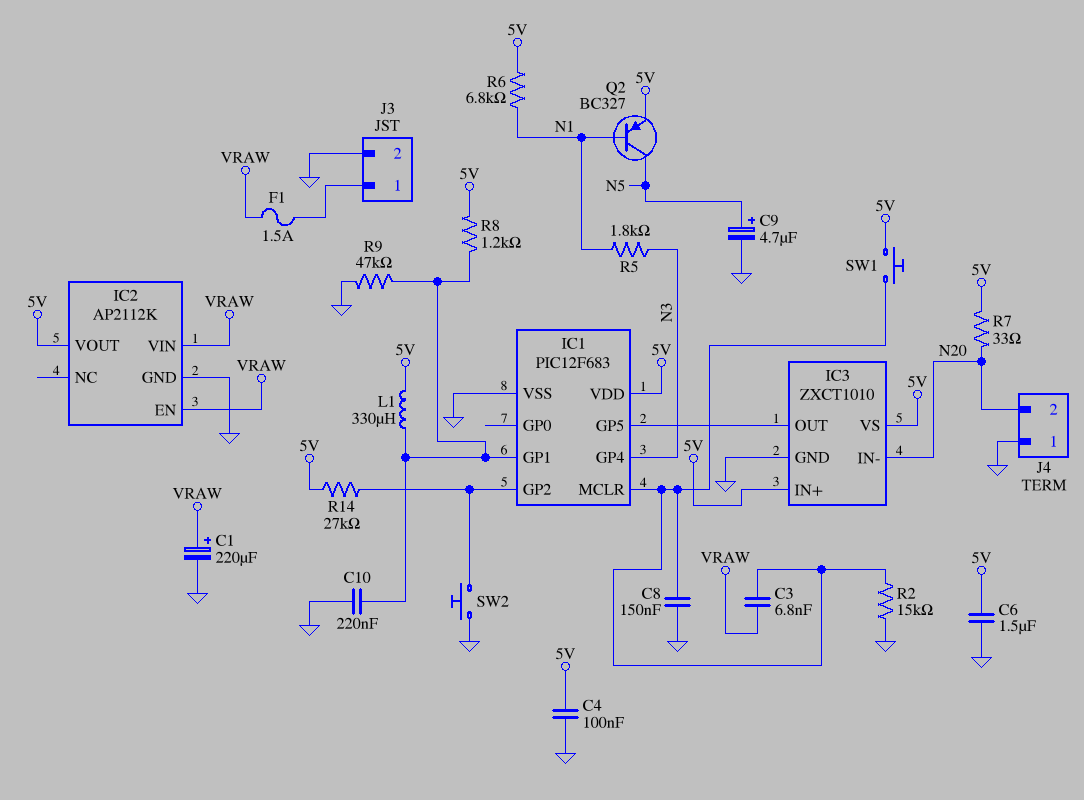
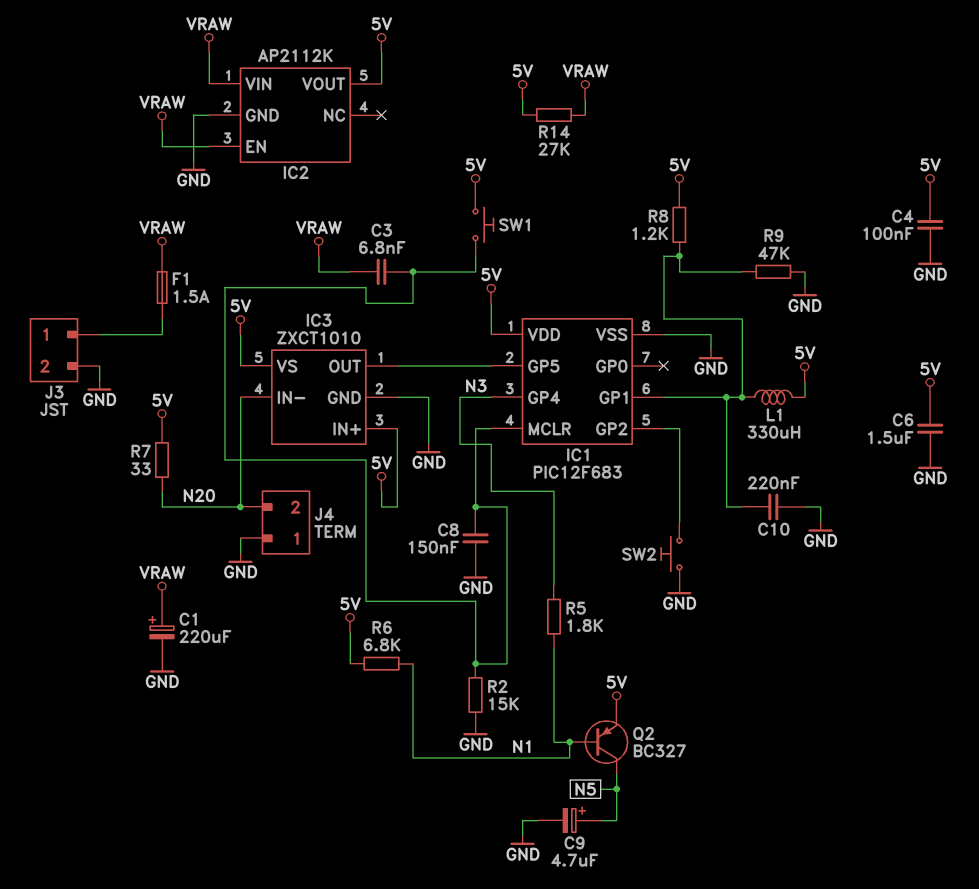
R14: 27k (5V, IC1/GP2) -> 27k (5V, VRAW)

